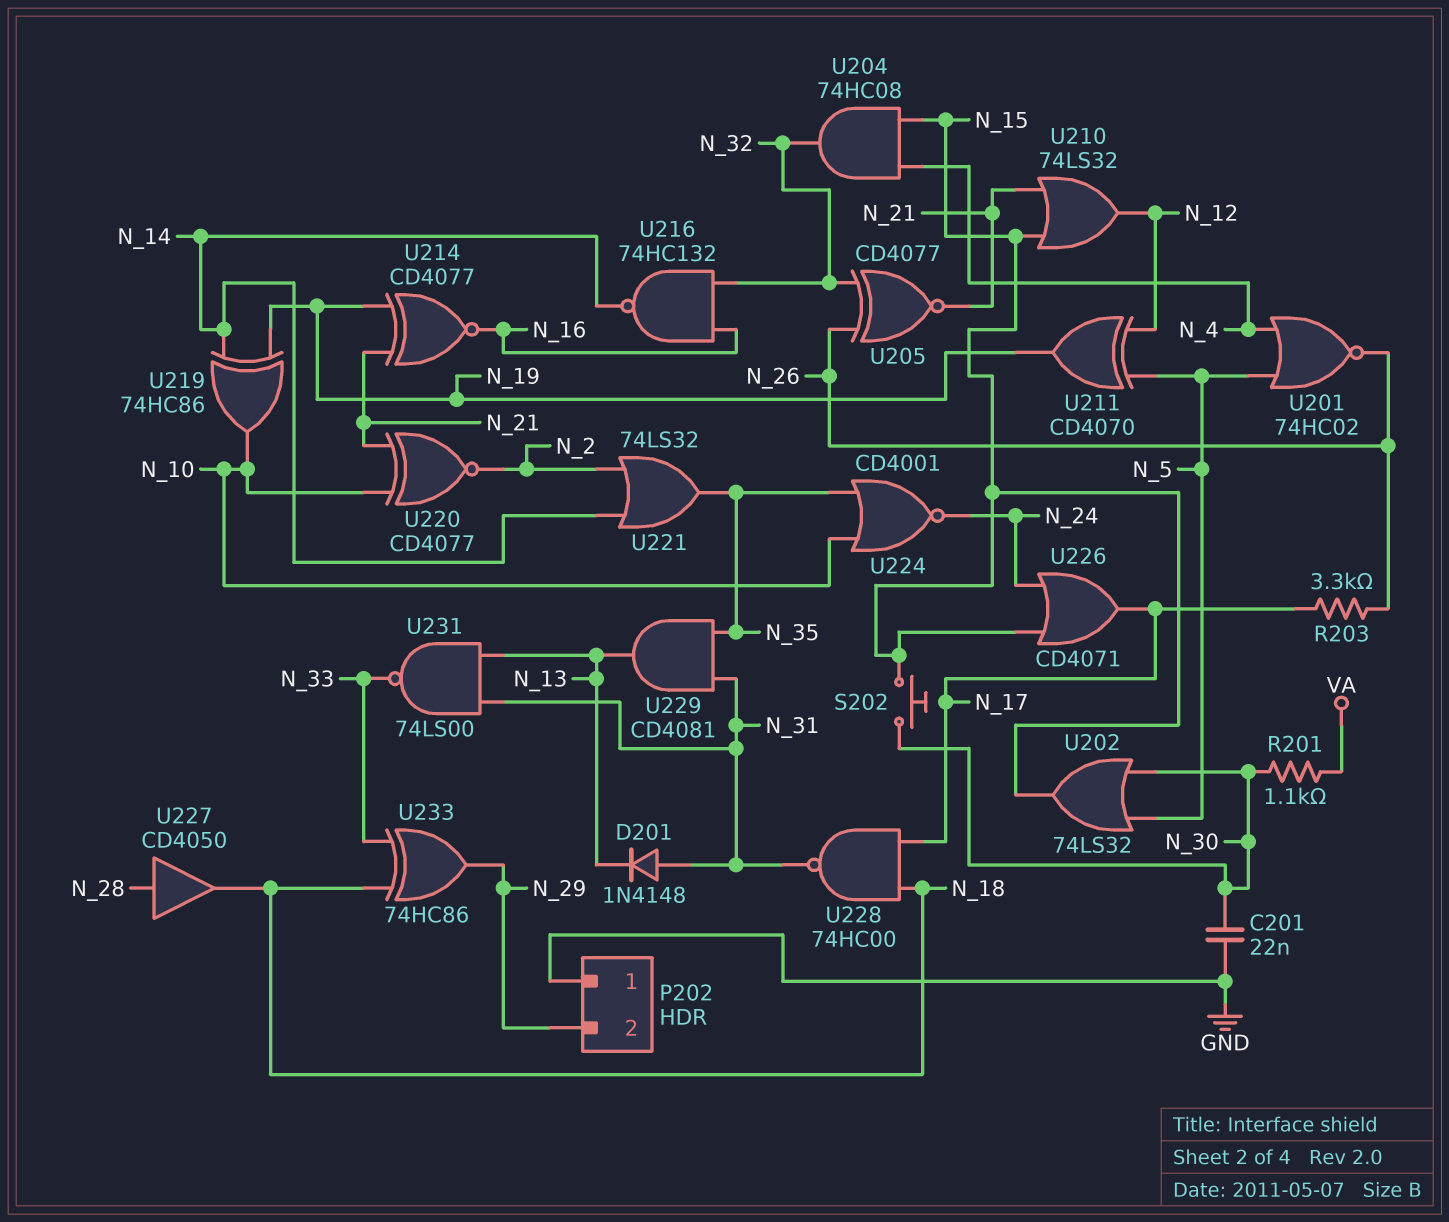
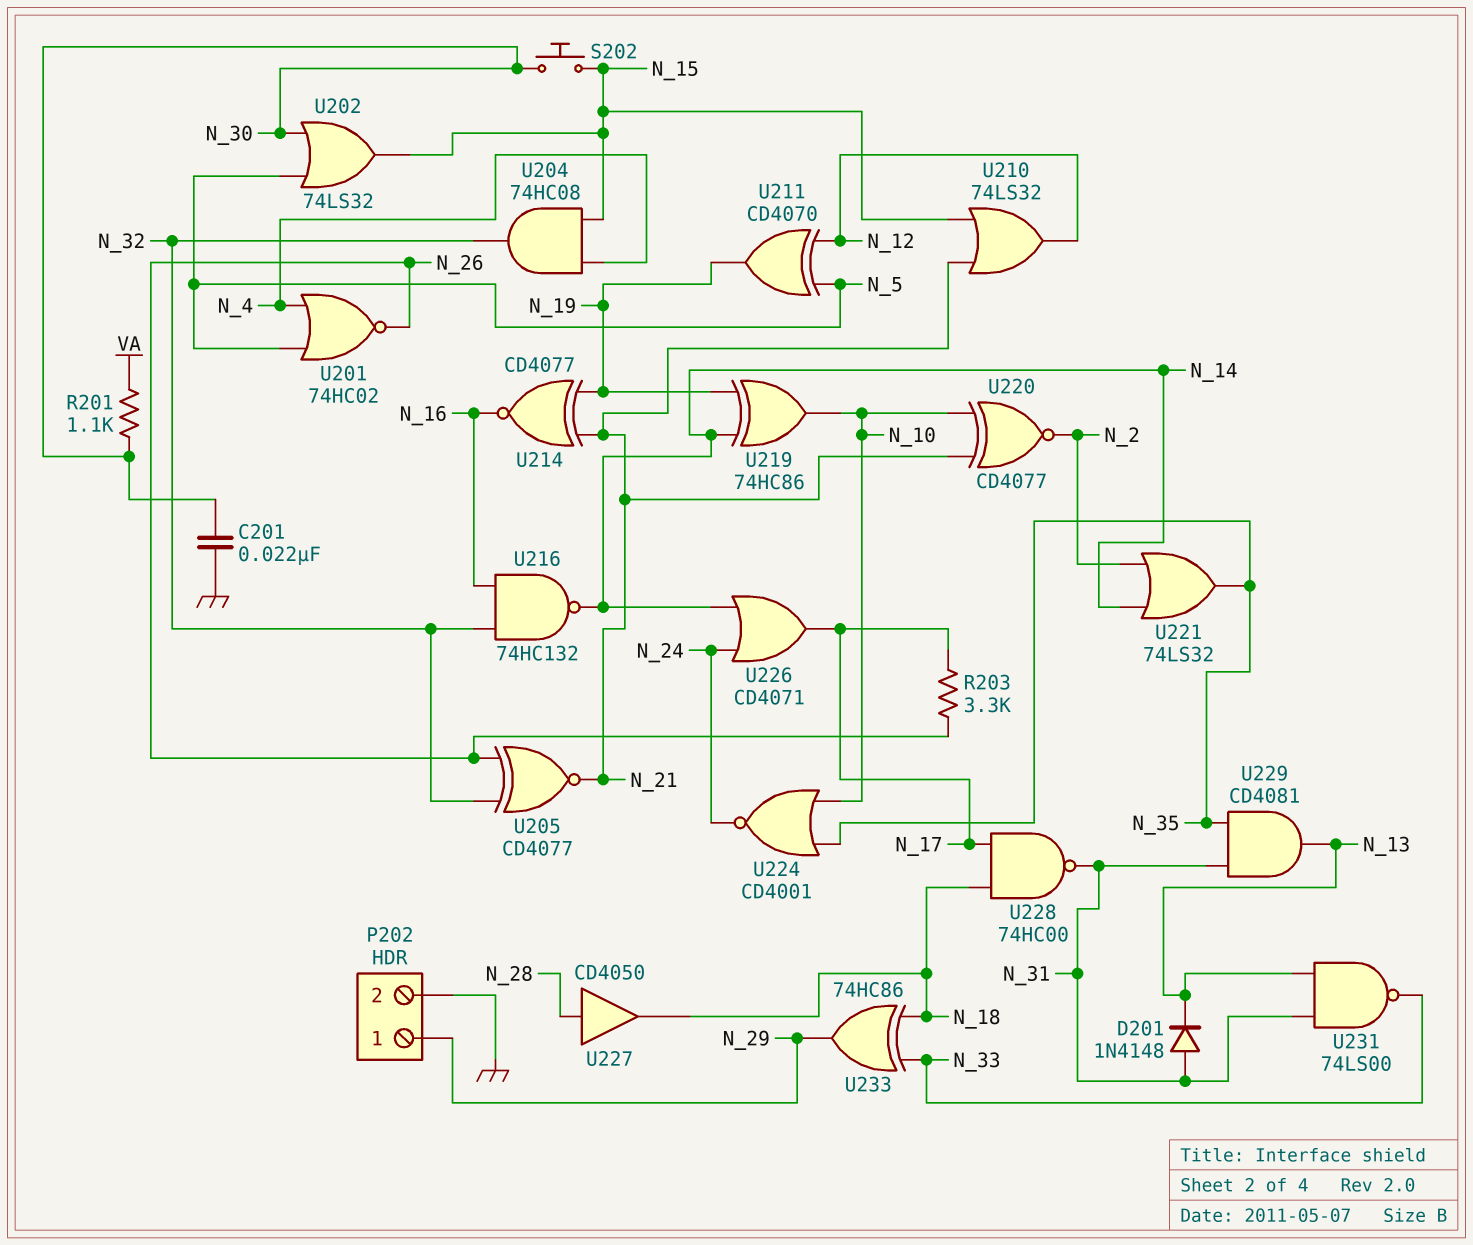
P202 pin 1: GND -> N_29
P202 pin 2: N_29 -> GND
U226: OR CD4071 (in N_15, in N_24, out N_17) -> OR CD4071 (in N_14, in N_24, out N_17)

